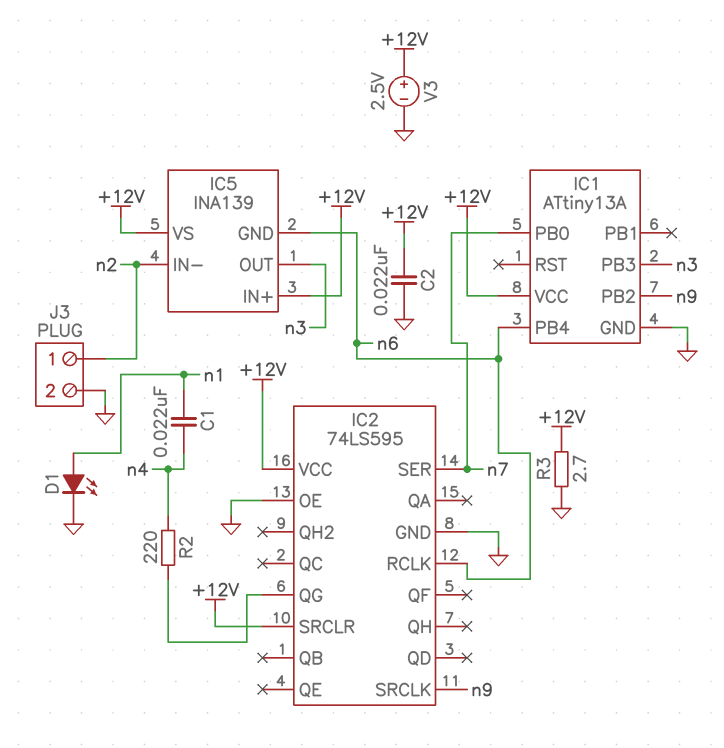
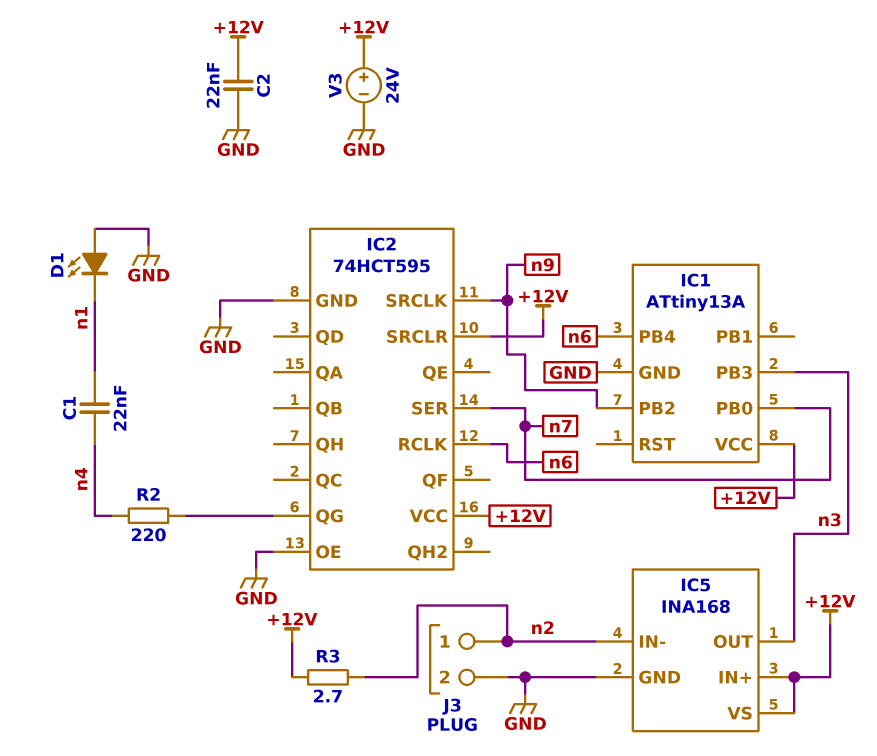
D1: LED (A n1, K GND) -> LED (A GND, K n1)
IC2: 74LS595 -> 74HCT595
IC5: INA139 -> INA168
IC5 pin GND: n6 -> GND
R3: 2.7 (+12V, GND) -> 2.7 (+12V, n2)
V3: 2.5V (plus +12V, minus GND) -> 24V (plus +12V, minus GND)

